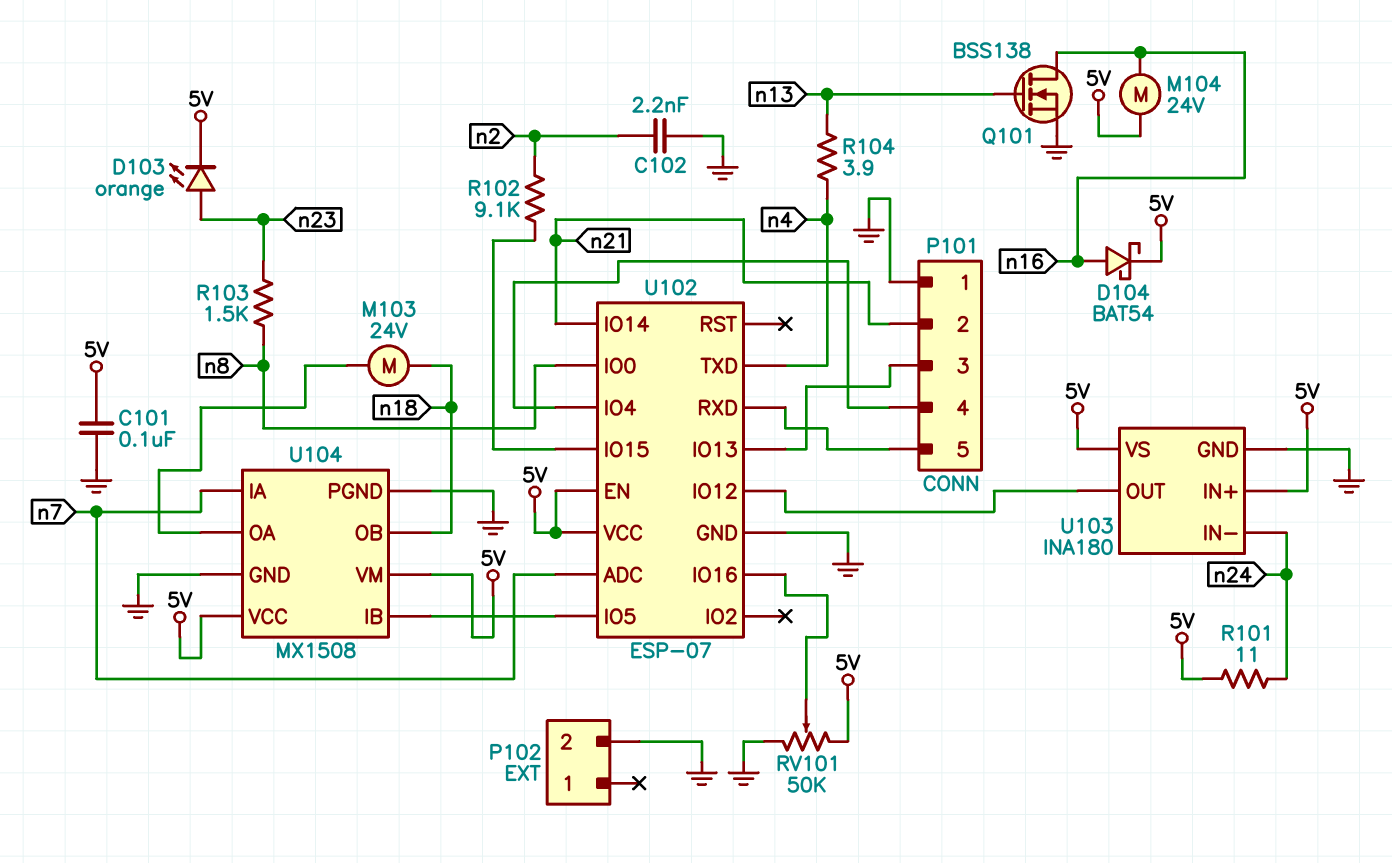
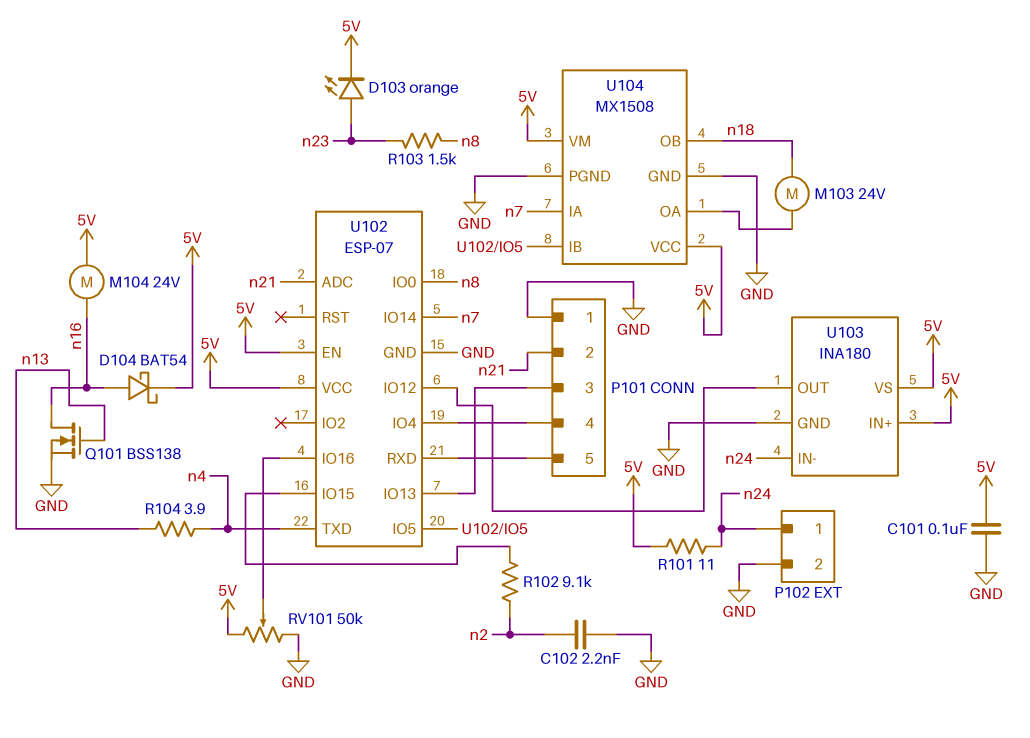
P102 pin 1: none -> n24
U102 pin ADC: n7 -> n21
U102 pin IO14: n21 -> n7

